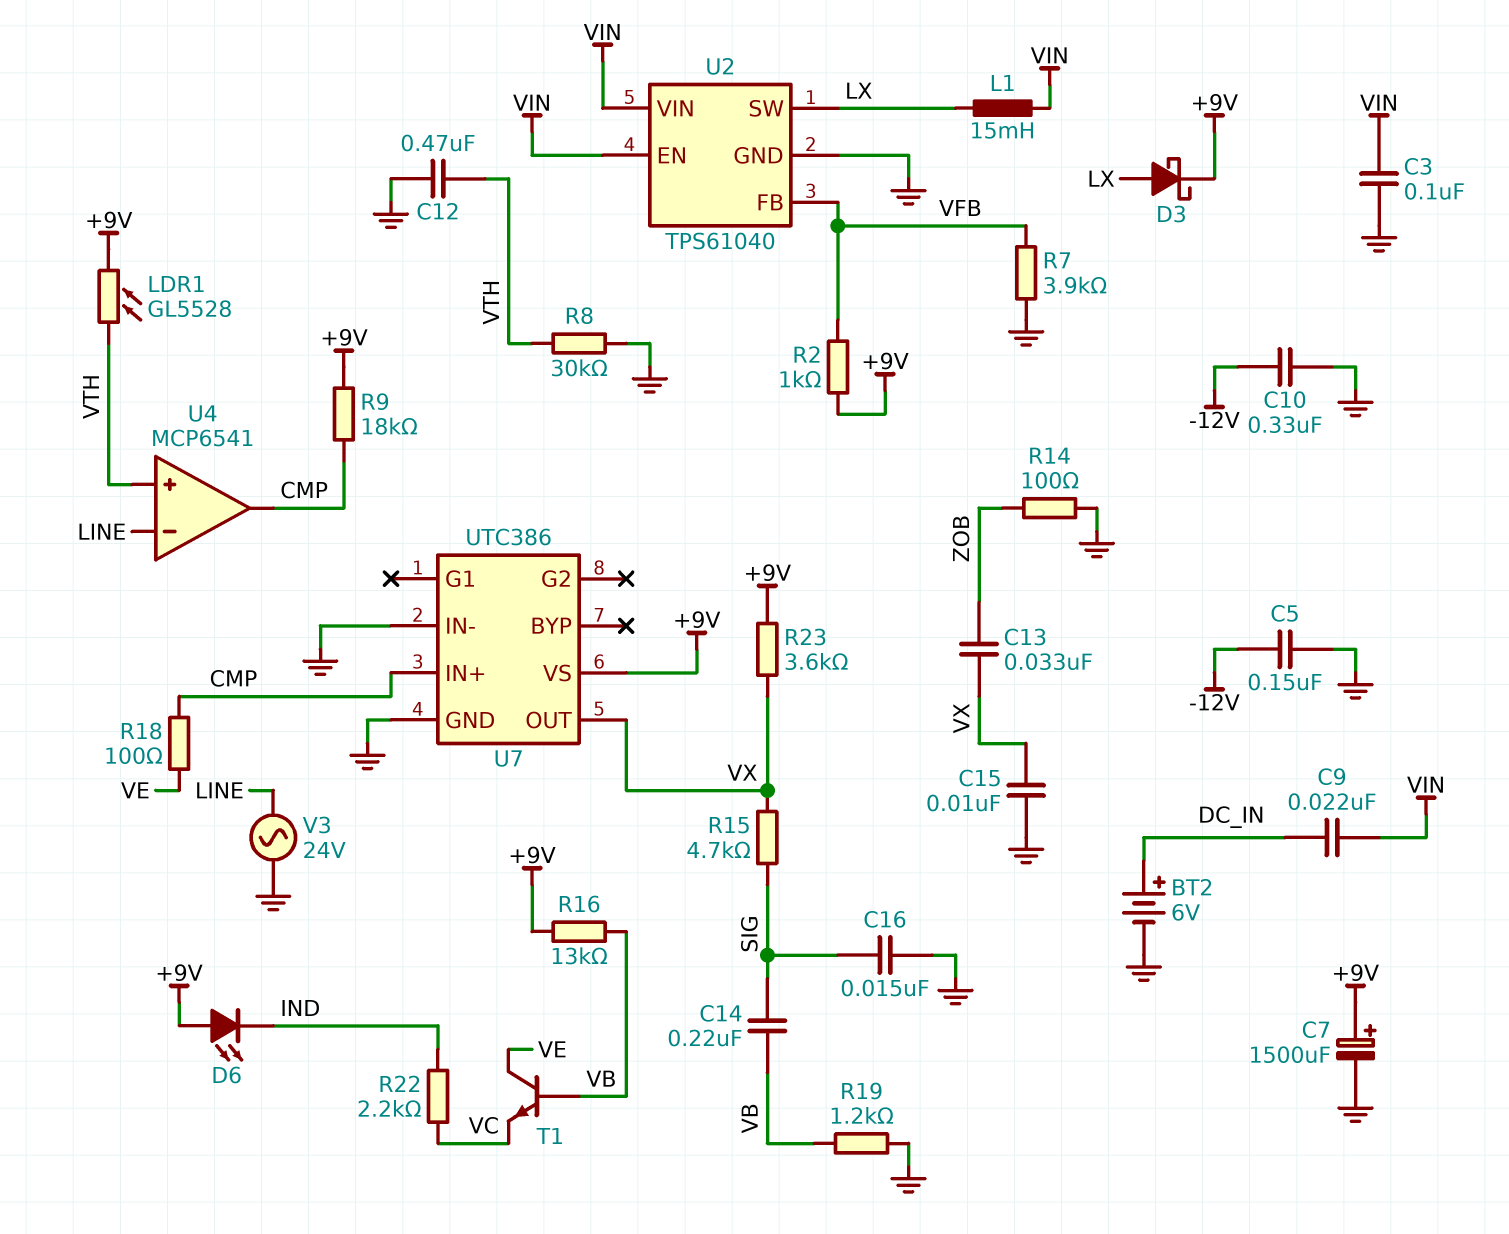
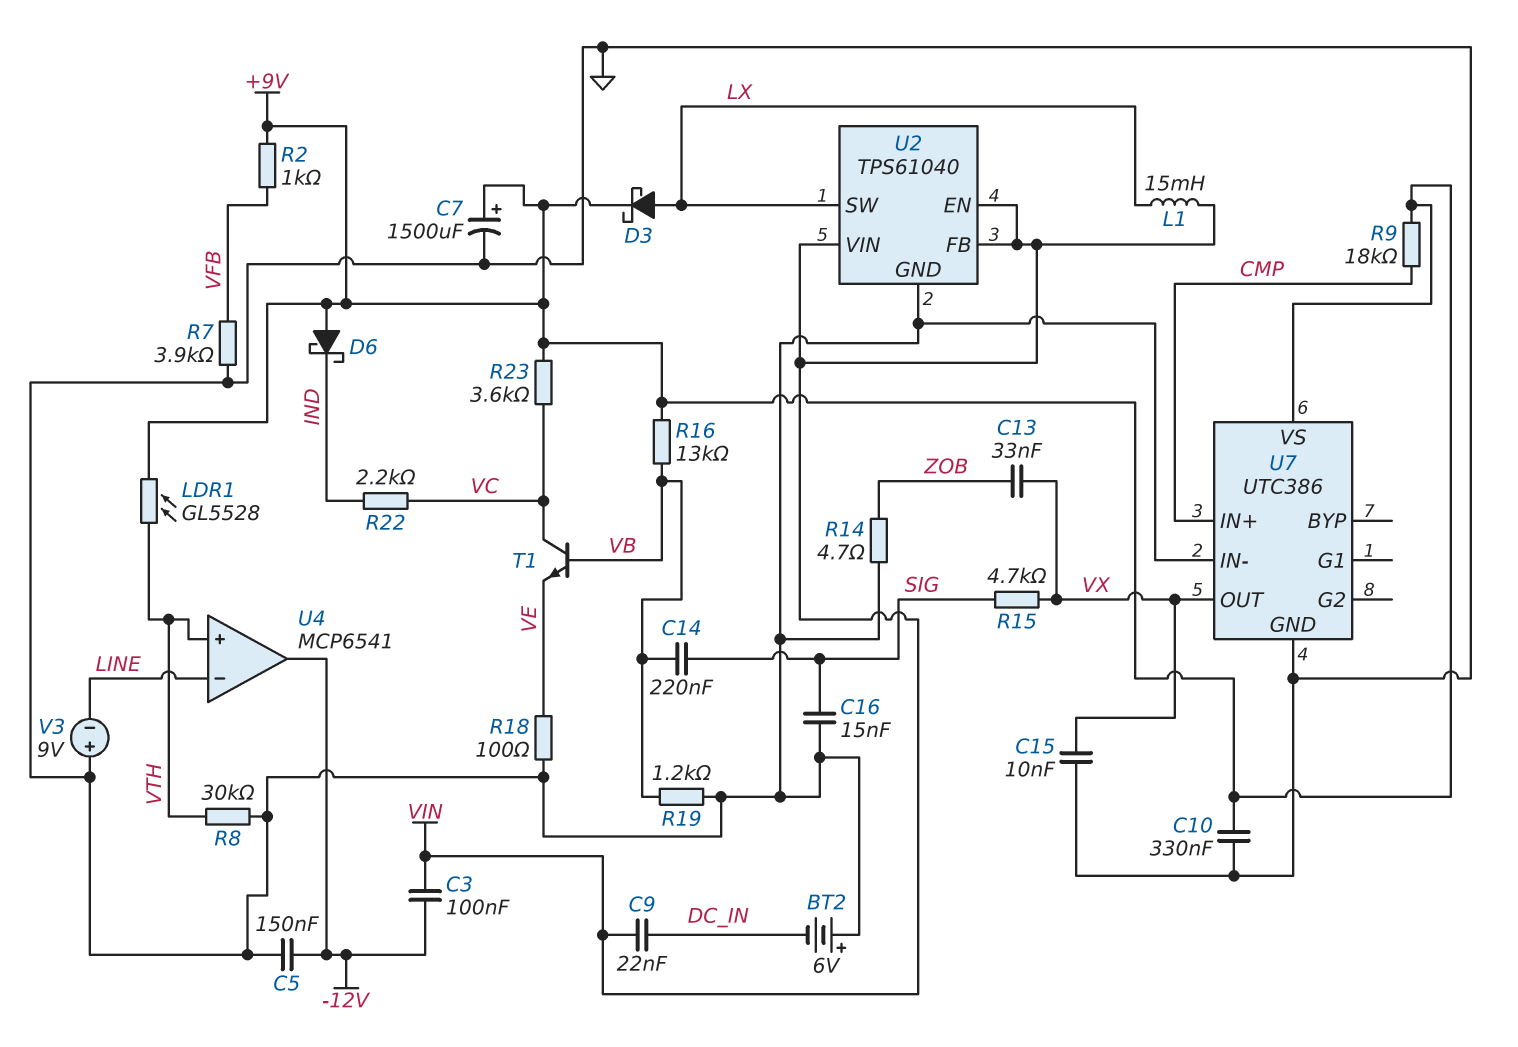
BT2: 6V (plus DC_IN, minus GND) -> 6V (plus GND, minus DC_IN)
C3: 100nF (GND, VIN) -> 100nF (-12V, VIN)
C10: 330nF (-12V, GND) -> 330nF (+9V, GND)
C12: 470nF (GND, VTH) -> none
D6: LED (A +9V, K IND) -> schottky (A +9V, K IND)
R14: 100 (GND, ZOB) -> 4.7 (GND, ZOB)
R18: 100 (CMP, VE) -> 100 (GND, VE)
R23: 3.6k (+9V, VX) -> 3.6k (+9V, VC)
T1: NPN (B VB, C VE, E VC) -> NPN (B VB, C VC, E VE)
U2 pin FB: VFB -> VIN
U4 pin out: CMP -> -12V
V3: AC 24V (GND, LINE) -> 9V (plus GND, minus LINE)

